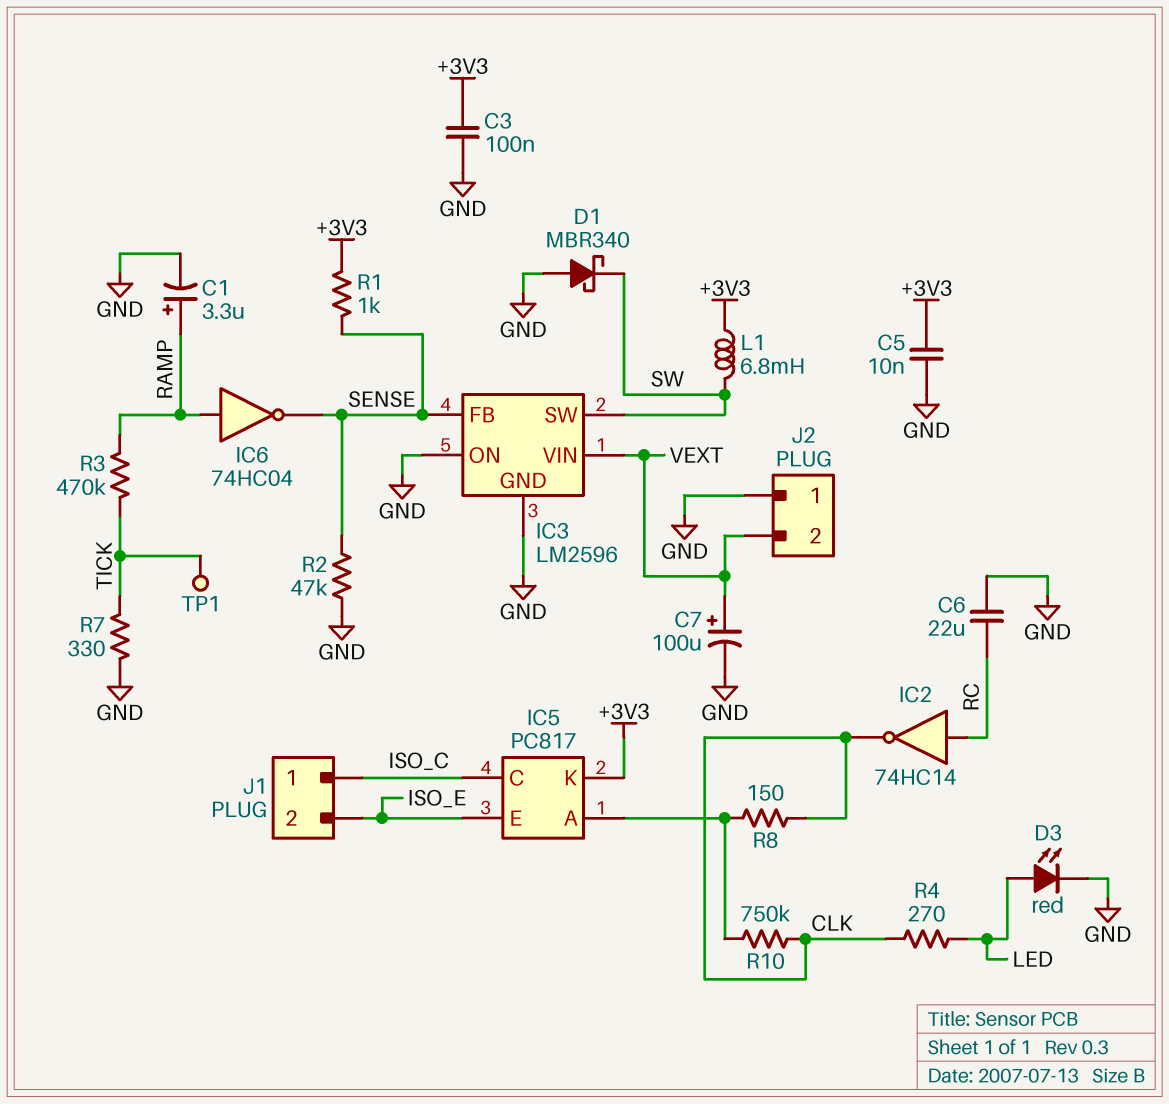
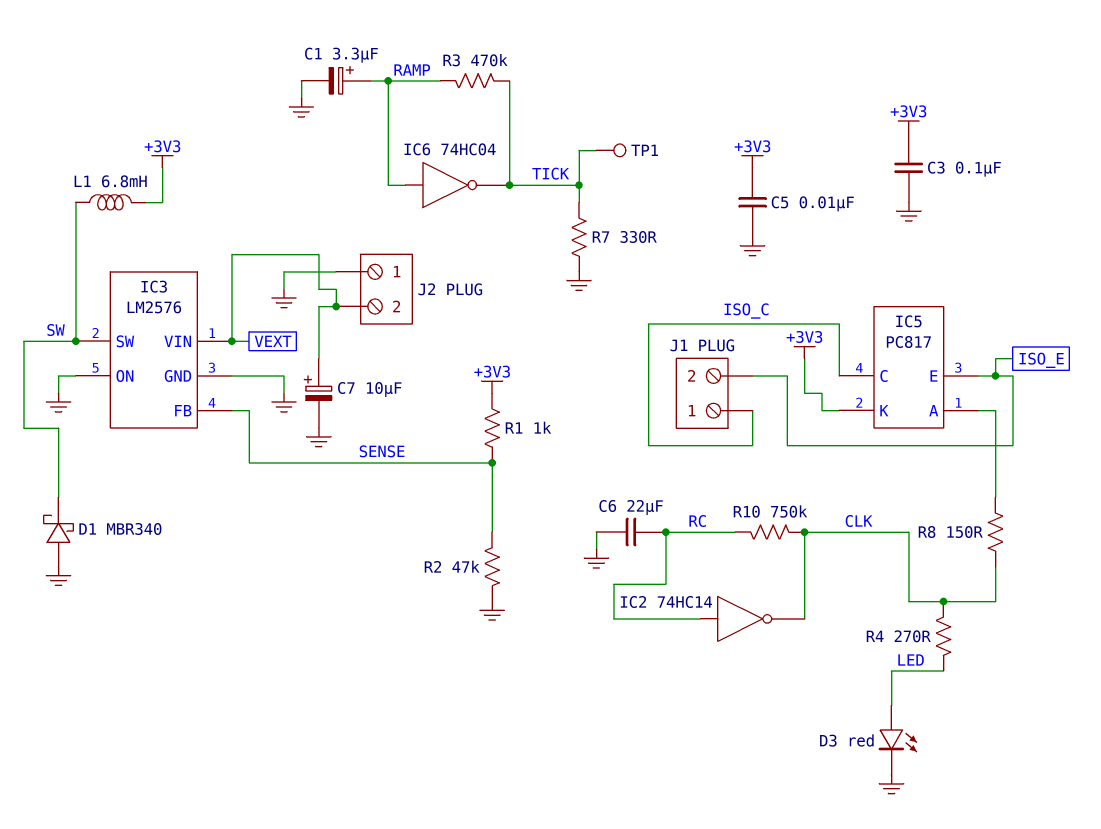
C7: 100uF (plus VEXT, minus GND) -> 10uF (plus VEXT, minus GND)
IC3: LM2596 -> LM2576
IC6: NOT 74HC04 (in RAMP, out SENSE) -> NOT 74HC04 (in RAMP, out TICK)
R10: 750k (CLK, IC5/A) -> 750k (CLK, RC)

